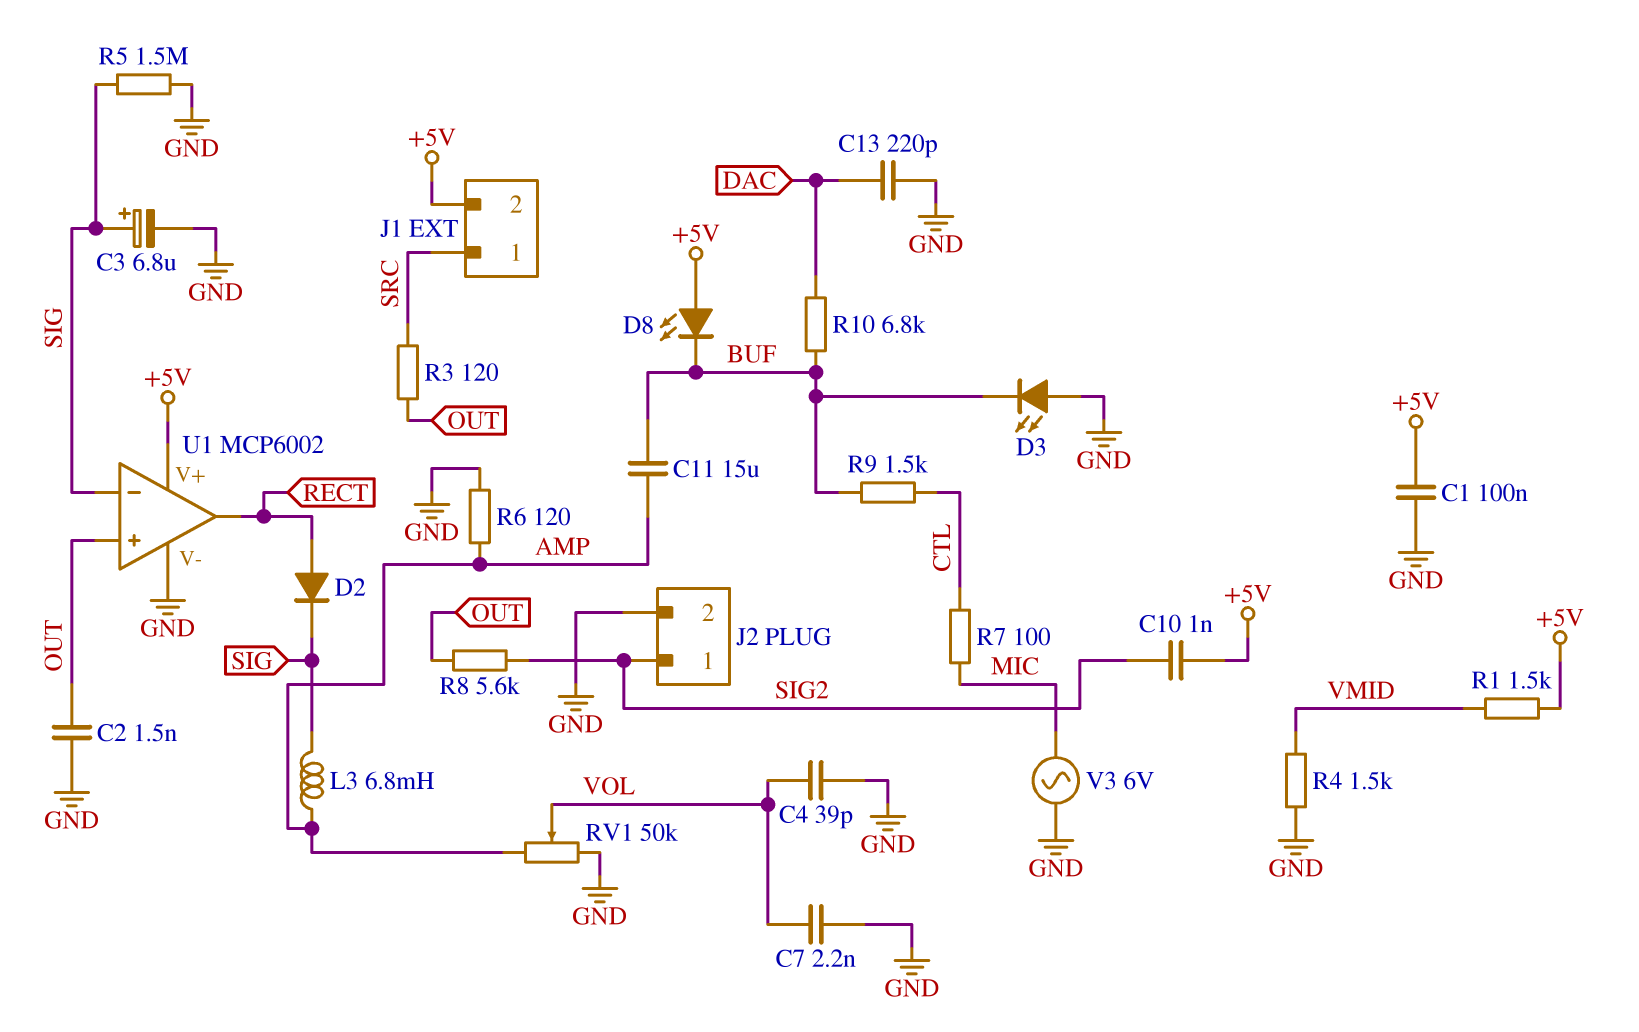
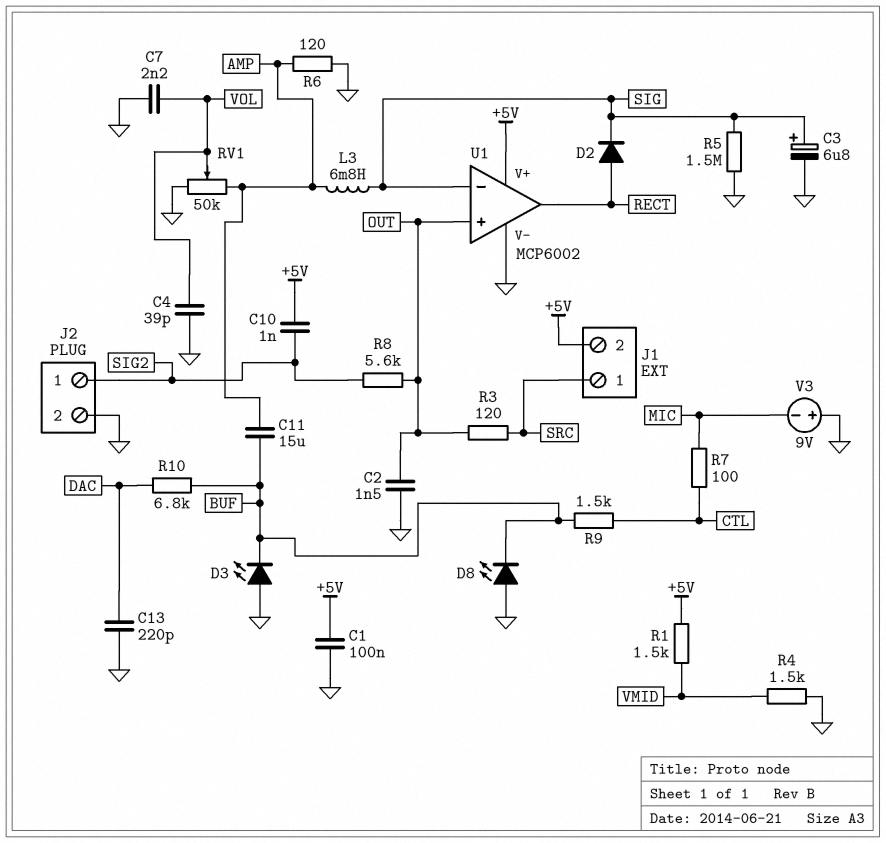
D8: LED (A +5V, K BUF) -> LED (A GND, K BUF)
V3: AC 6V (GND, MIC) -> 9V (plus GND, minus MIC)

